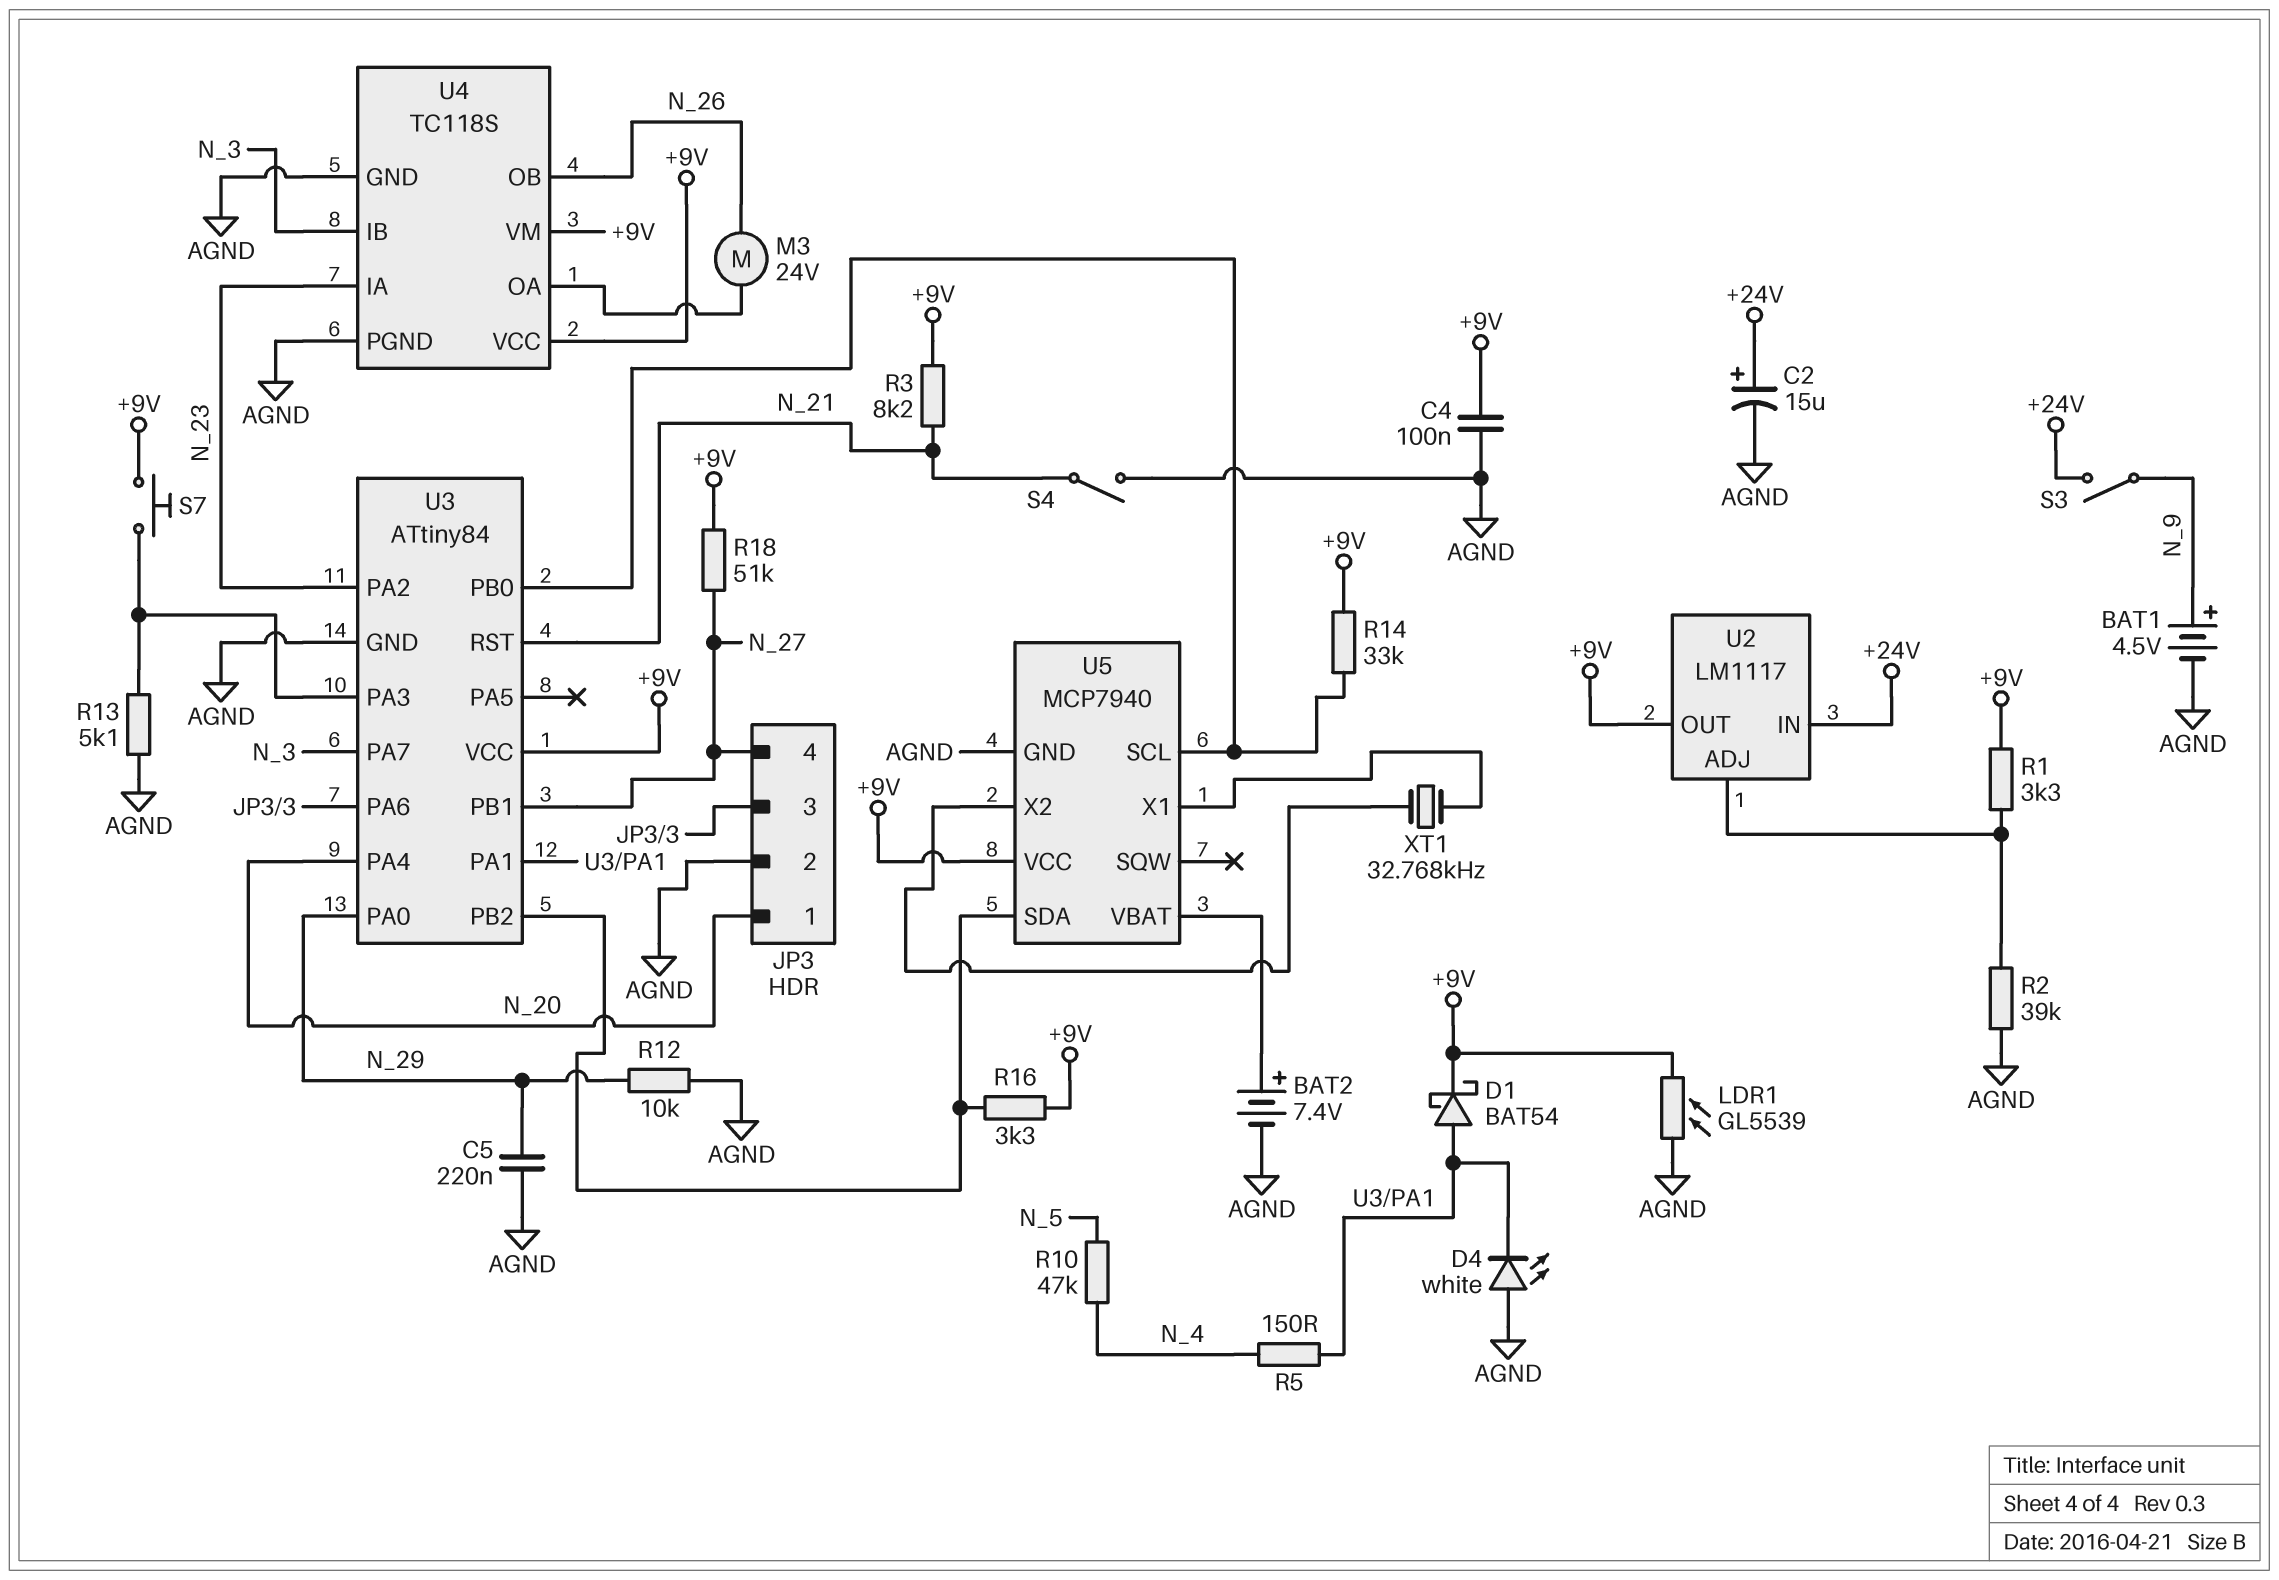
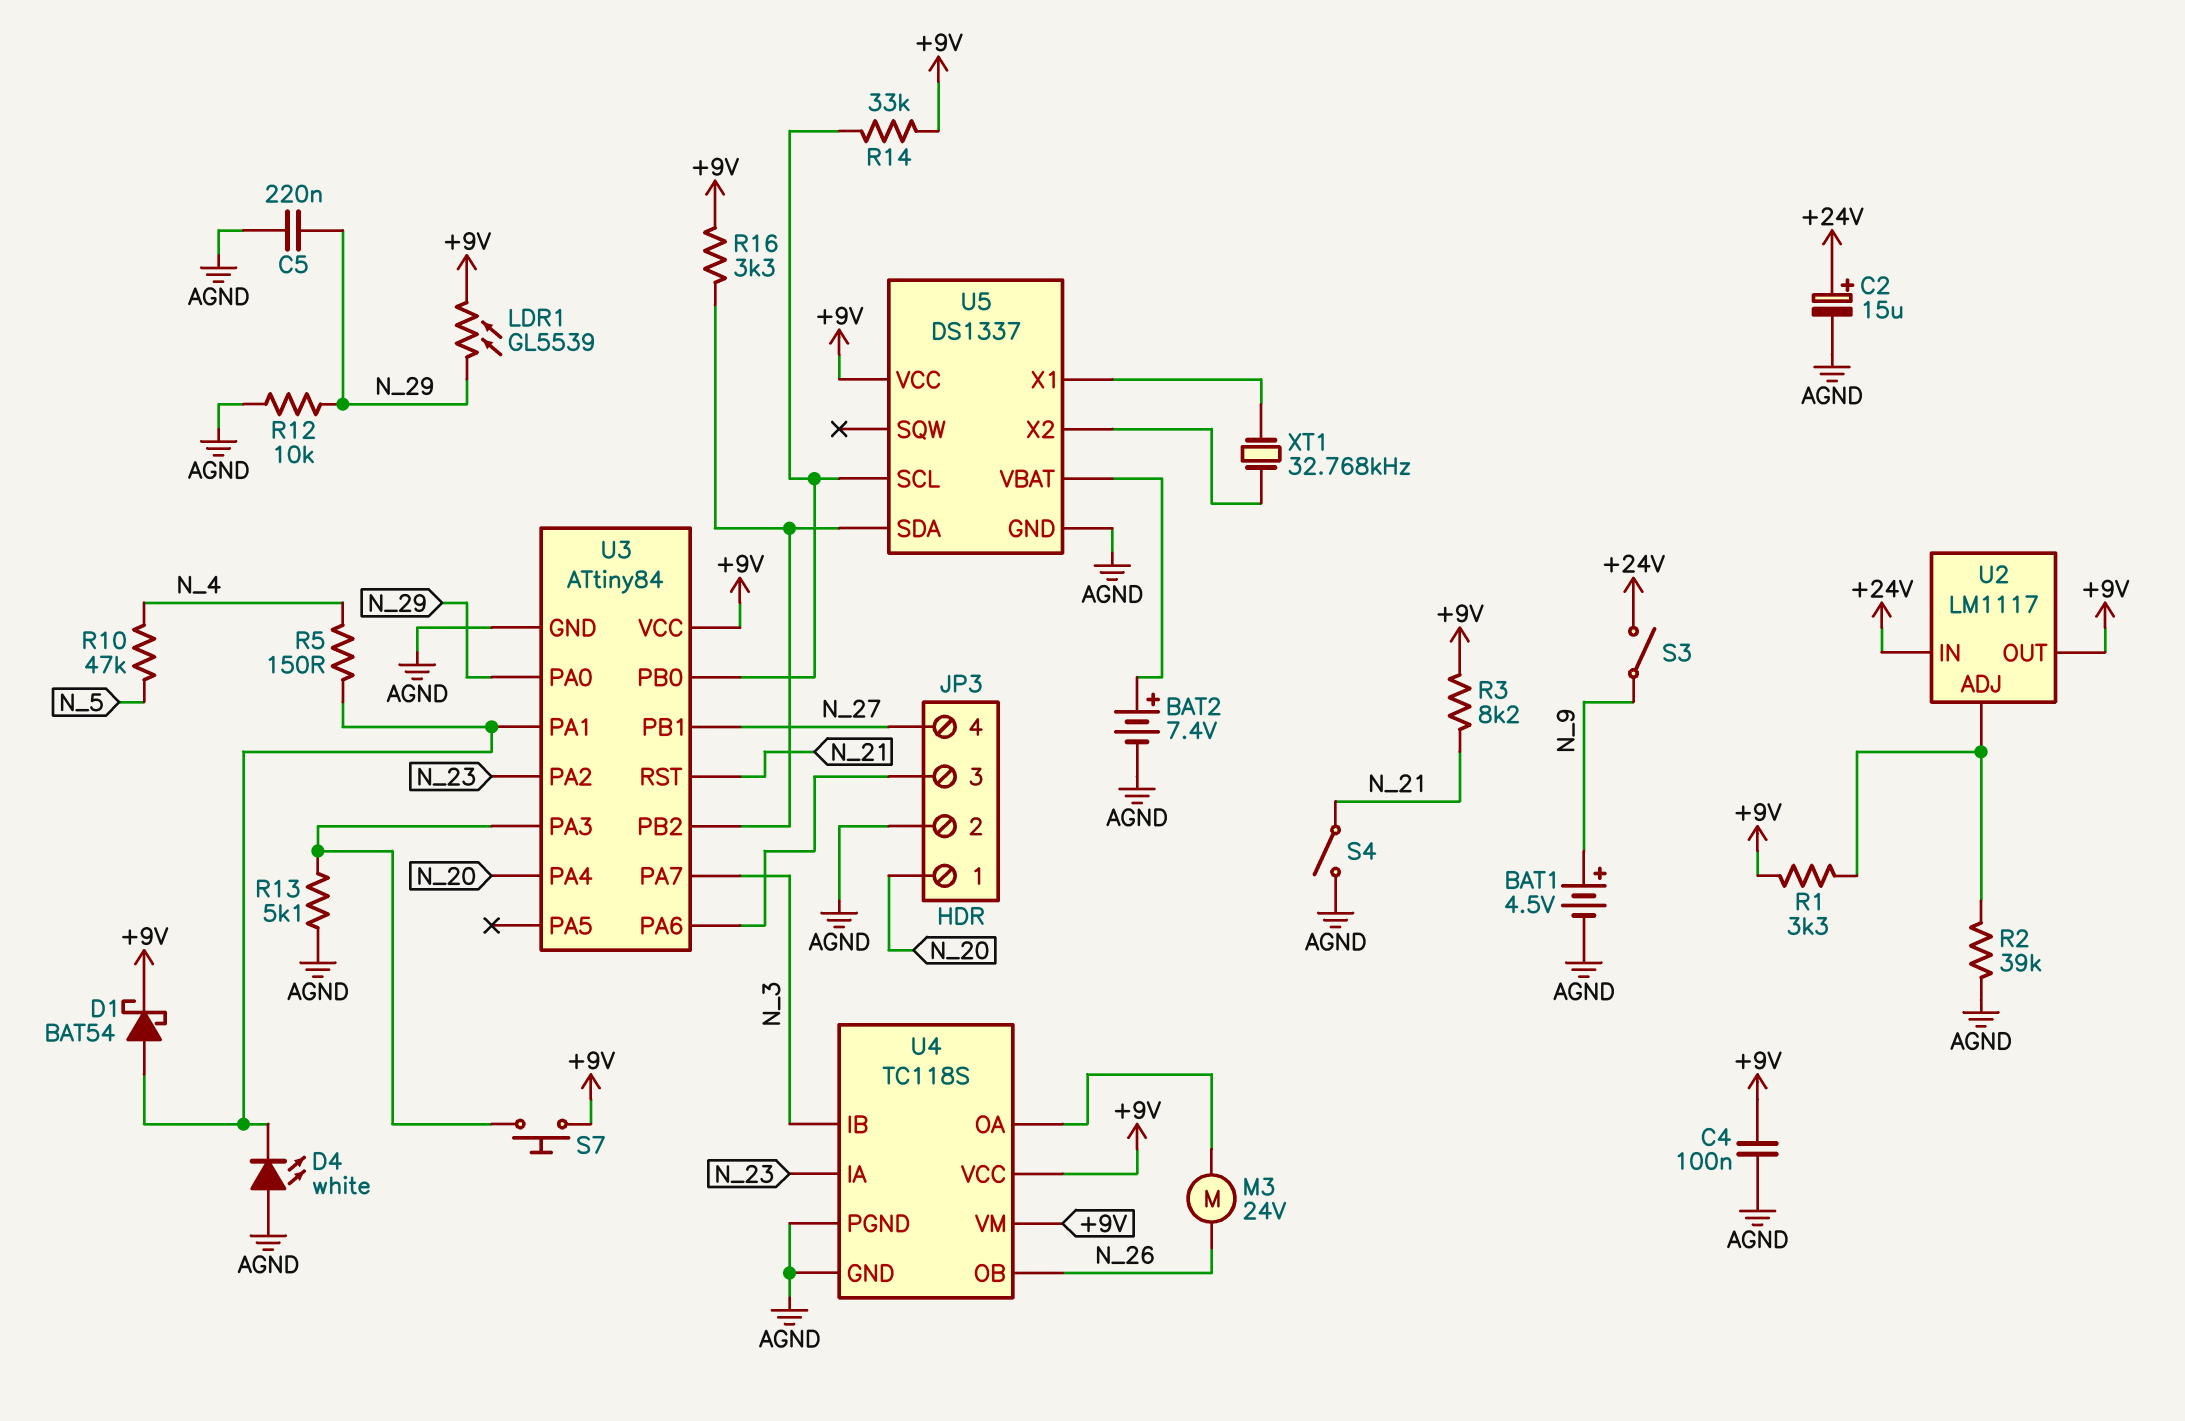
LDR1: GL5539 (+9V, AGND) -> GL5539 (+9V, N_29)
R18: 51k (+9V, N_27) -> none
U5: MCP7940 -> DS1337

